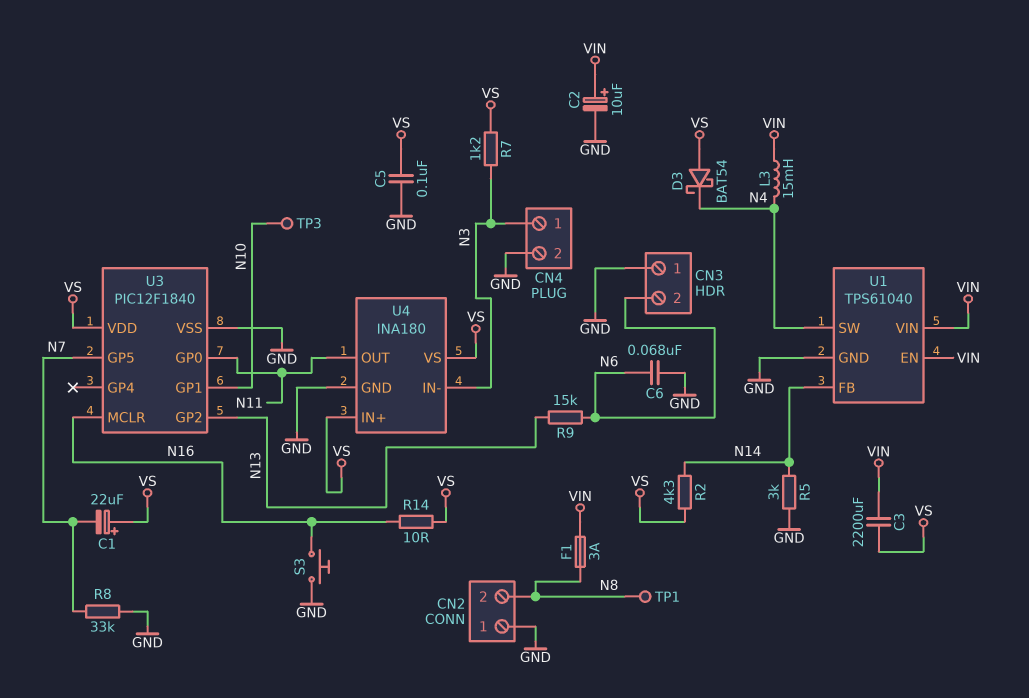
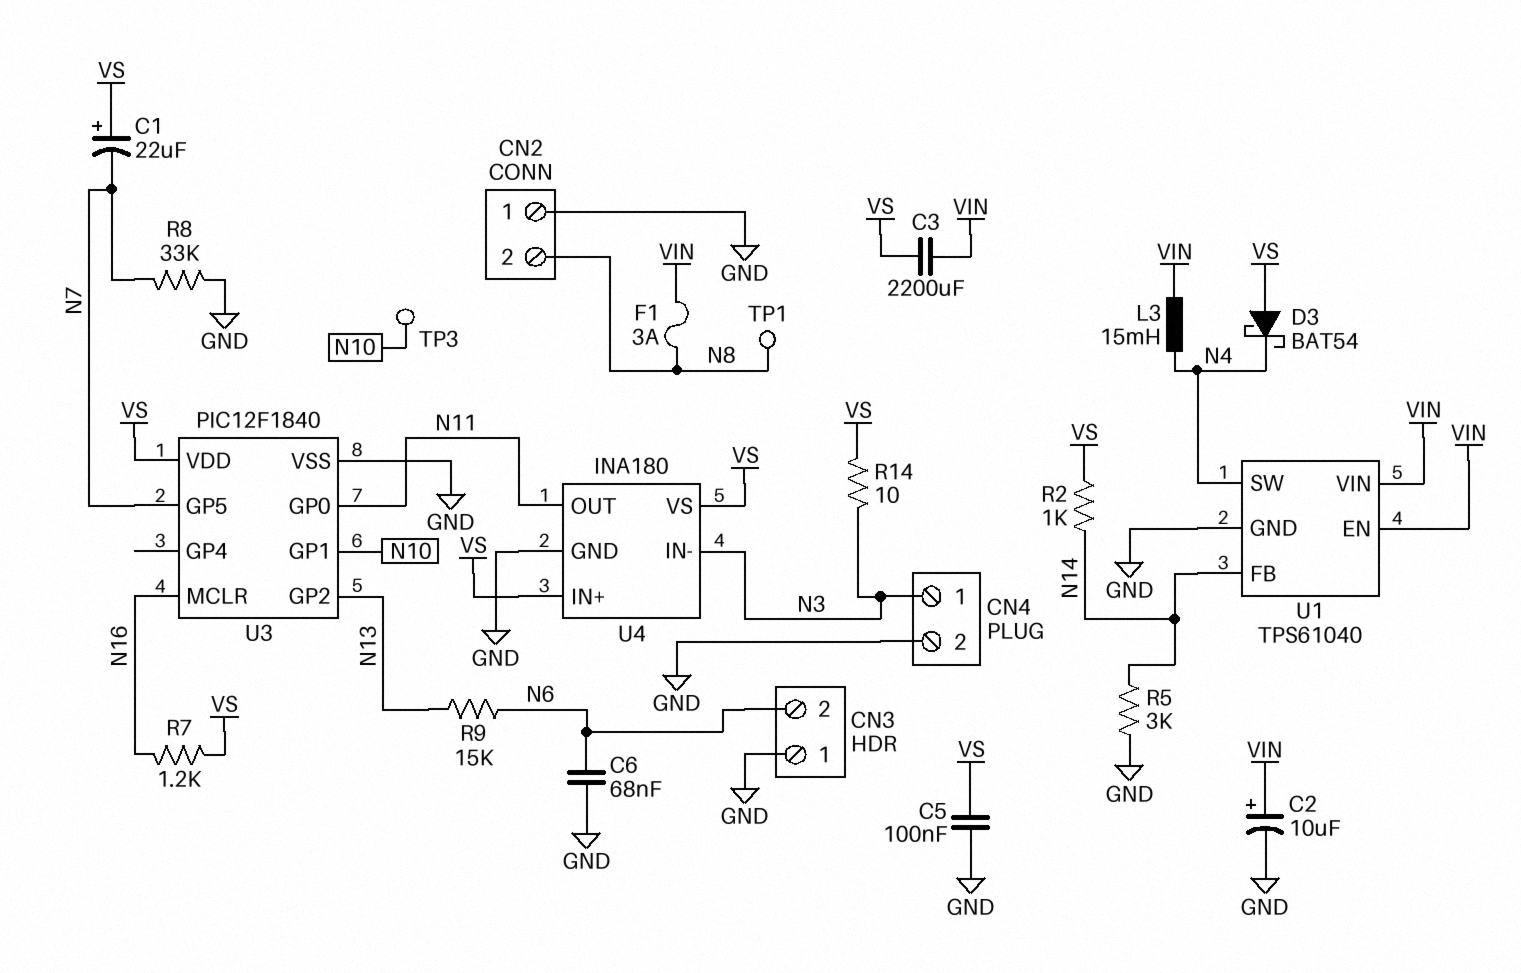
R2: 4.3k (N14, VS) -> 1k (N14, VS)
R7: 1.2k (N3, VS) -> 1.2k (N16, VS)
R14: 10 (N16, VS) -> 10 (N3, VS)
S3: button (GND, N16) -> none

